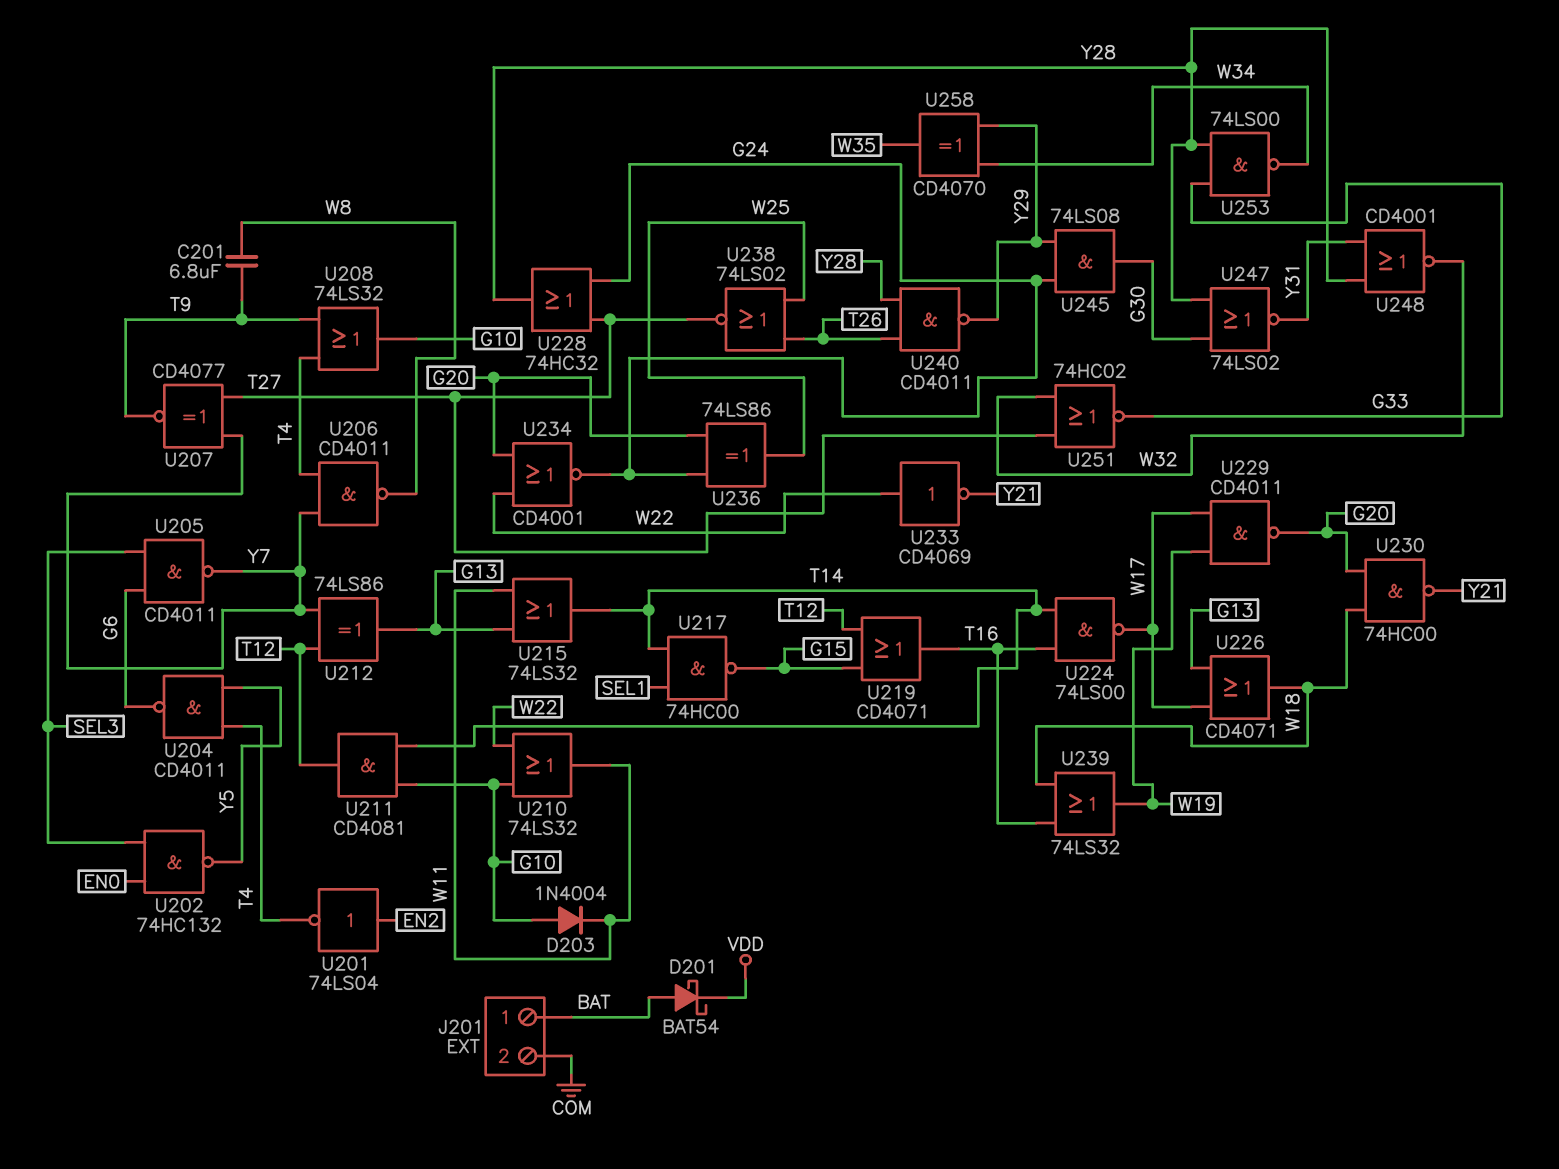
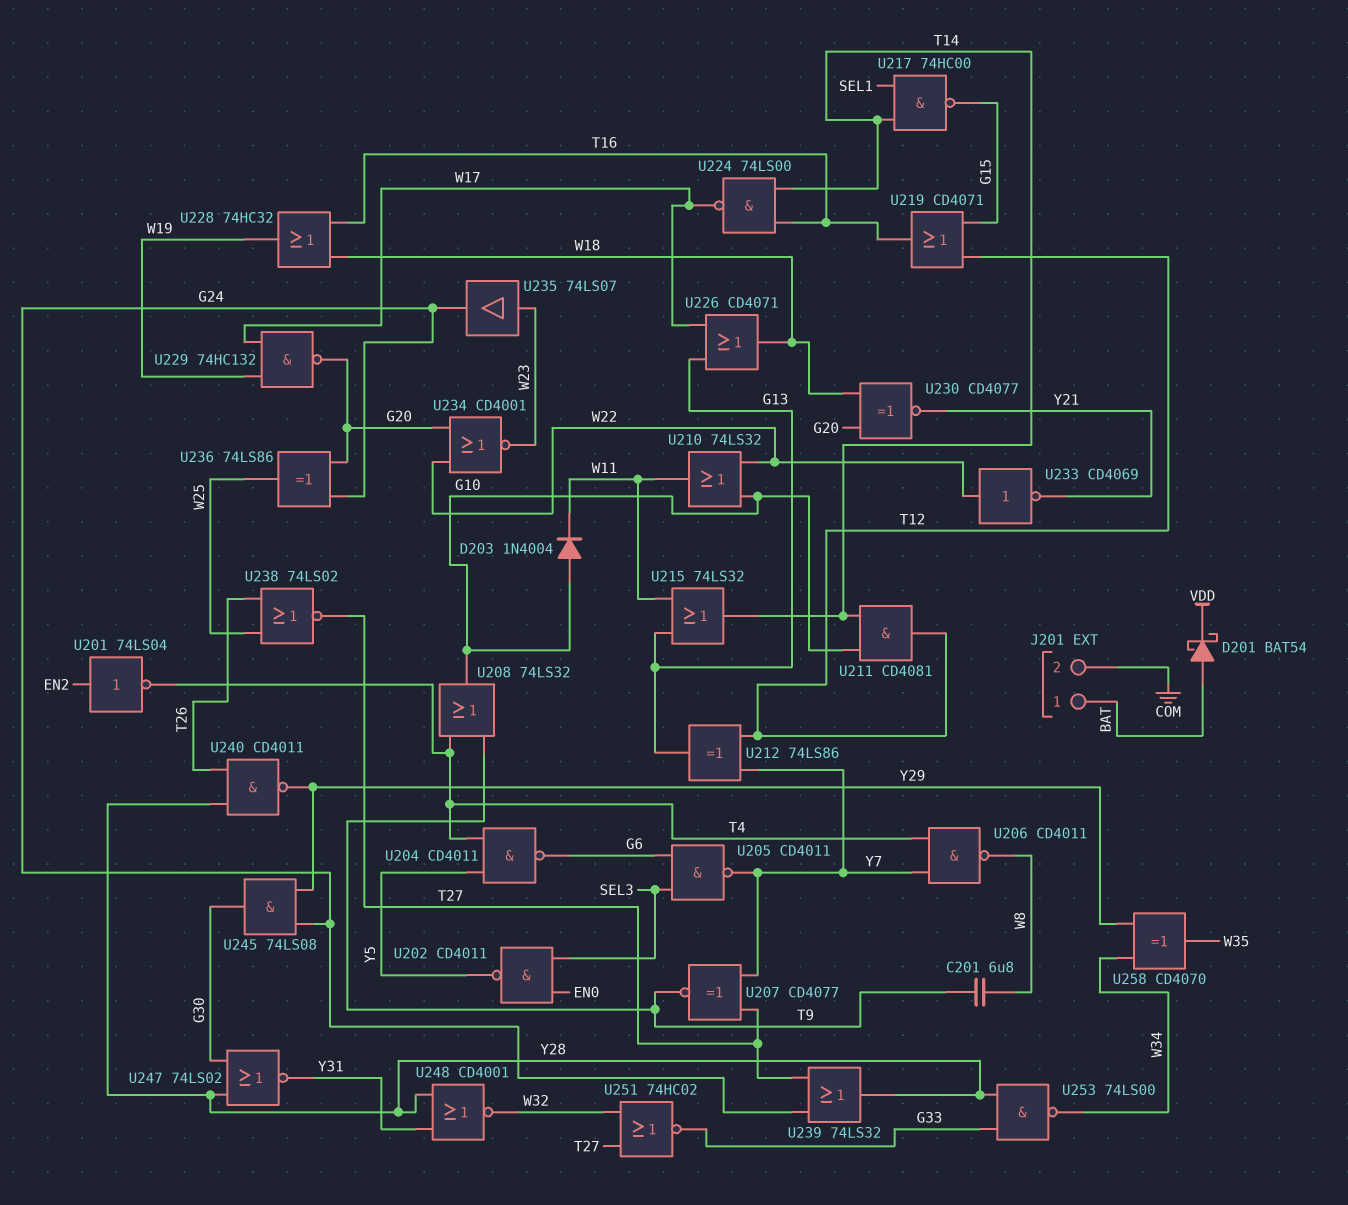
U202: NAND 74HC132 (in EN0, in SEL3, out Y5) -> NAND CD4011 (in EN0, in SEL3, out Y5)
U228: OR 74HC32 (in G24, in T27, out Y28) -> OR 74HC32 (in T16, in W18, out W19)
U229: NAND CD4011 (in W17, in W19, out G20) -> NAND 74HC132 (in W17, in W19, out G20)
U230: NAND 74HC00 (in G20, in W18, out Y21) -> XNOR CD4077 (in G20, in W18, out Y21)
U234: NOR CD4001 (in G20, in W22, out G24) -> NOR CD4001 (in G20, in W22, out W23)
U235: none -> buffer 74LS07 (in W23, out G24)
U239: OR 74LS32 (in T16, in W18, out W19) -> OR 74LS32 (in G24, in T27, out Y28)

